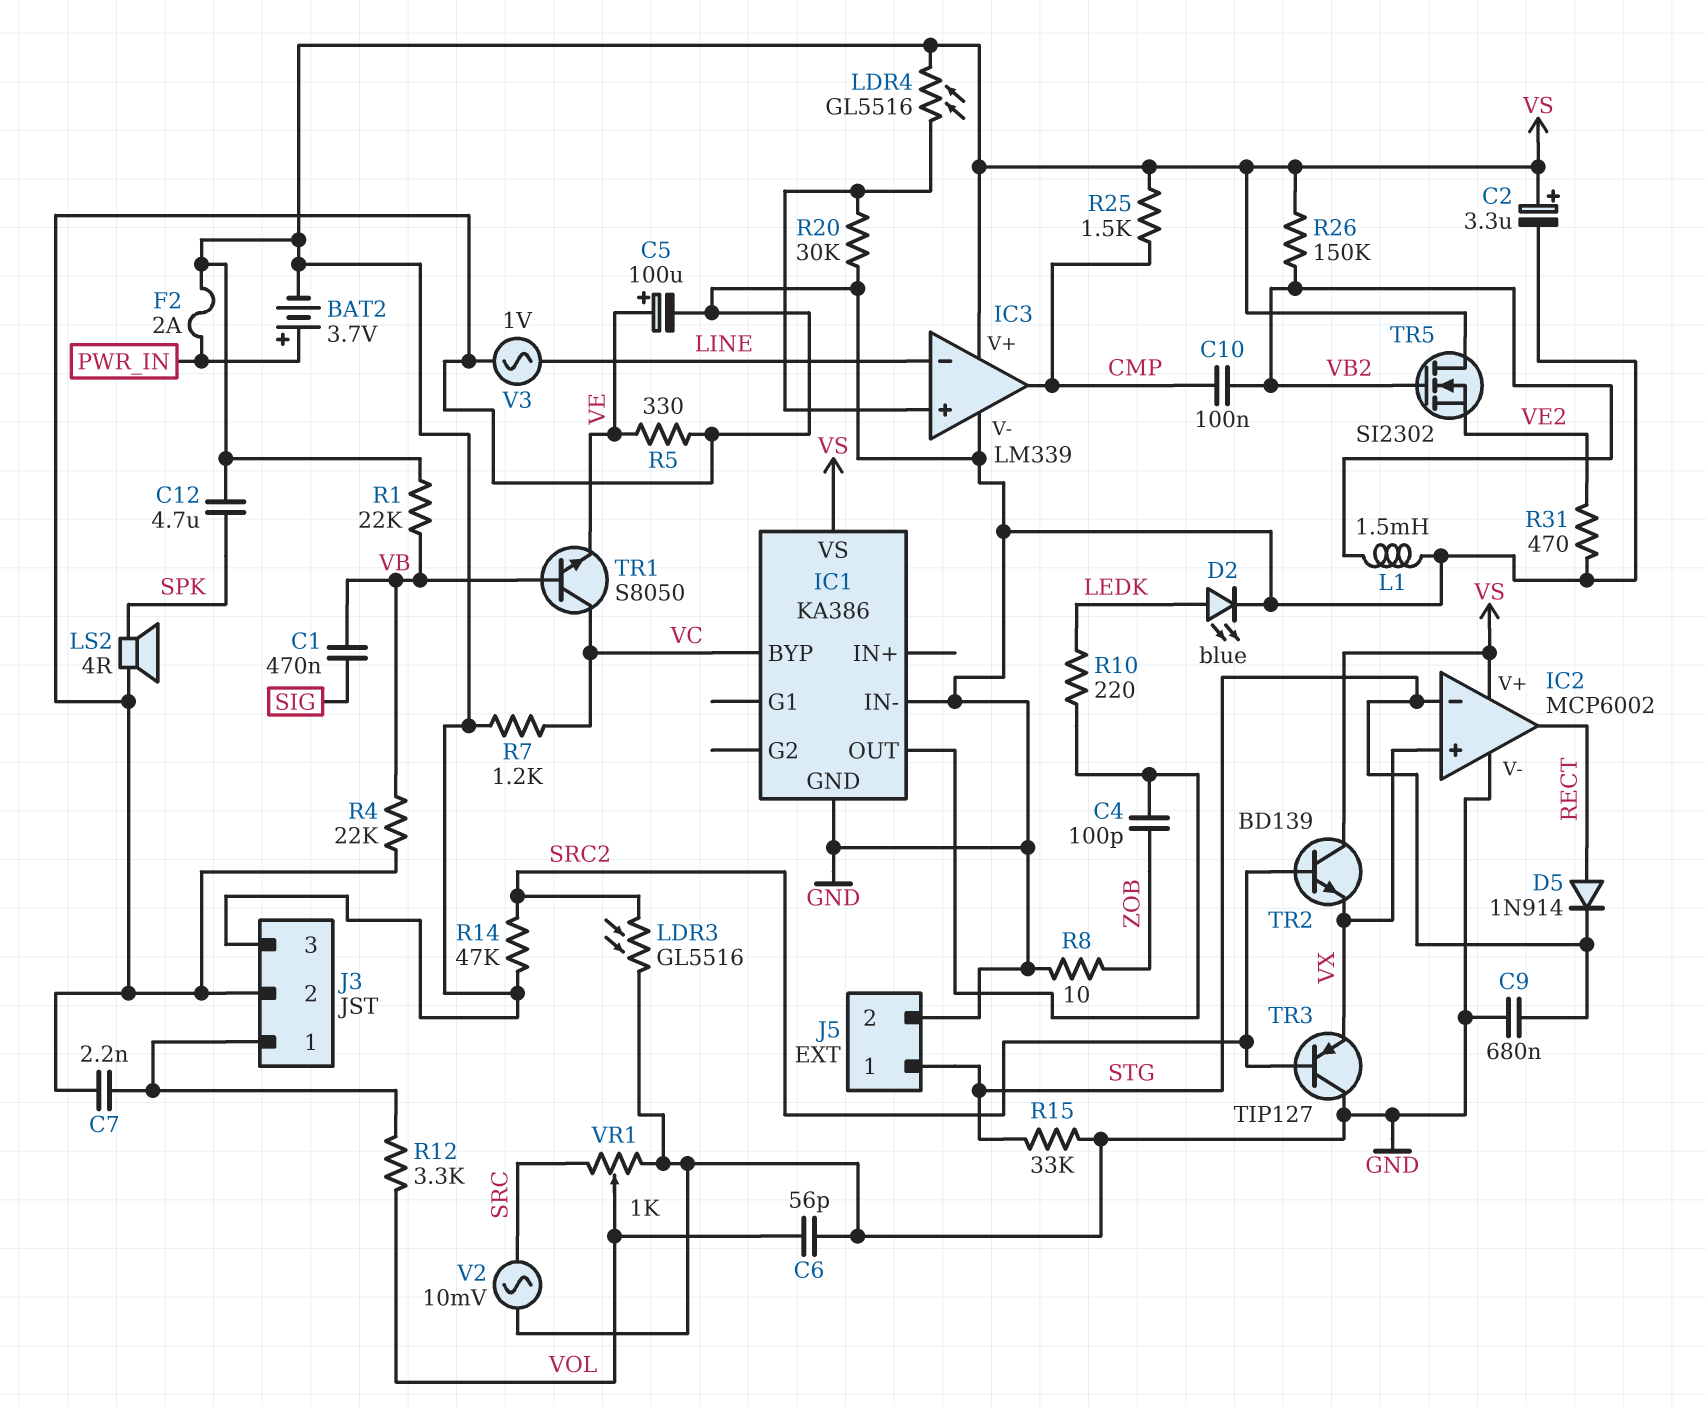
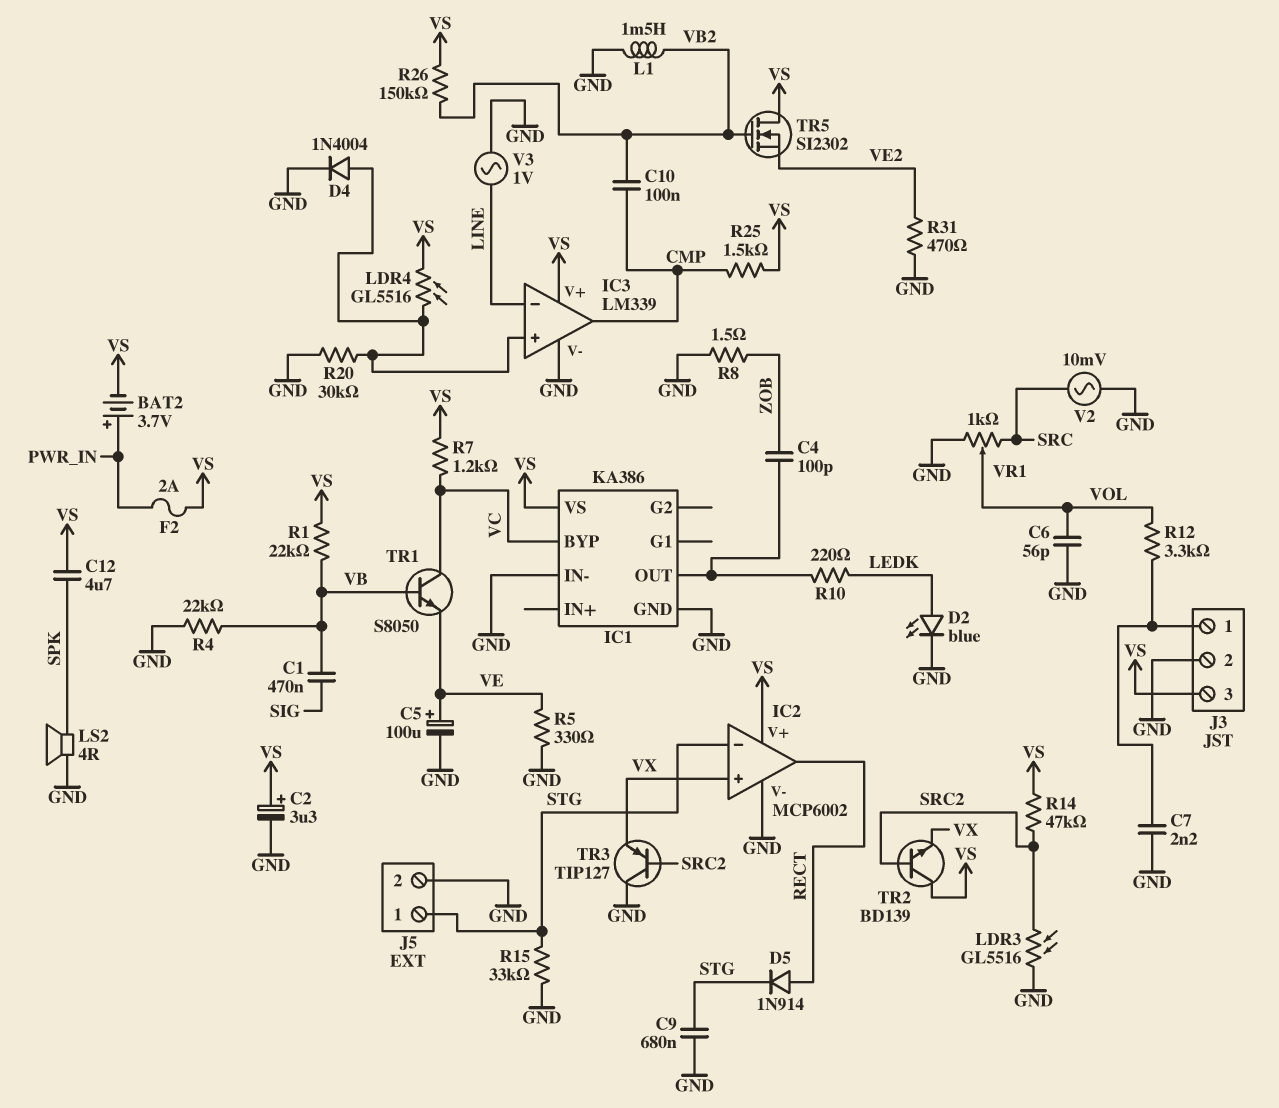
D4: none -> diode 1N4004 (A IC3/in+, K GND)
R8: 10 (GND, ZOB) -> 1.5 (GND, ZOB)

